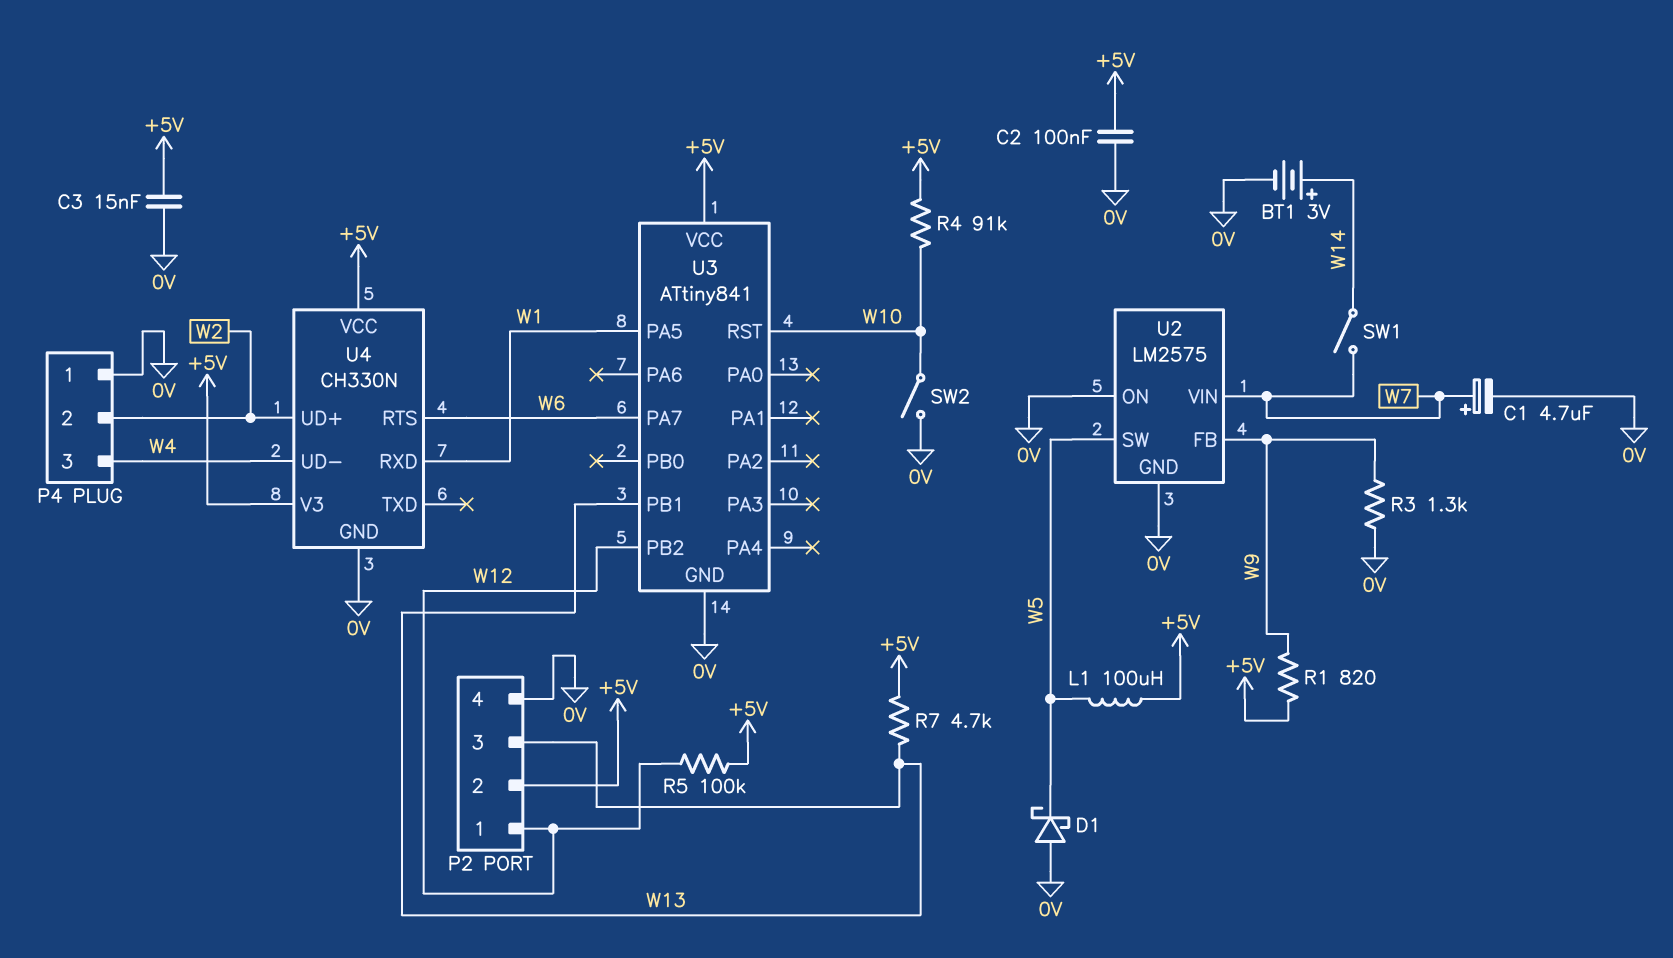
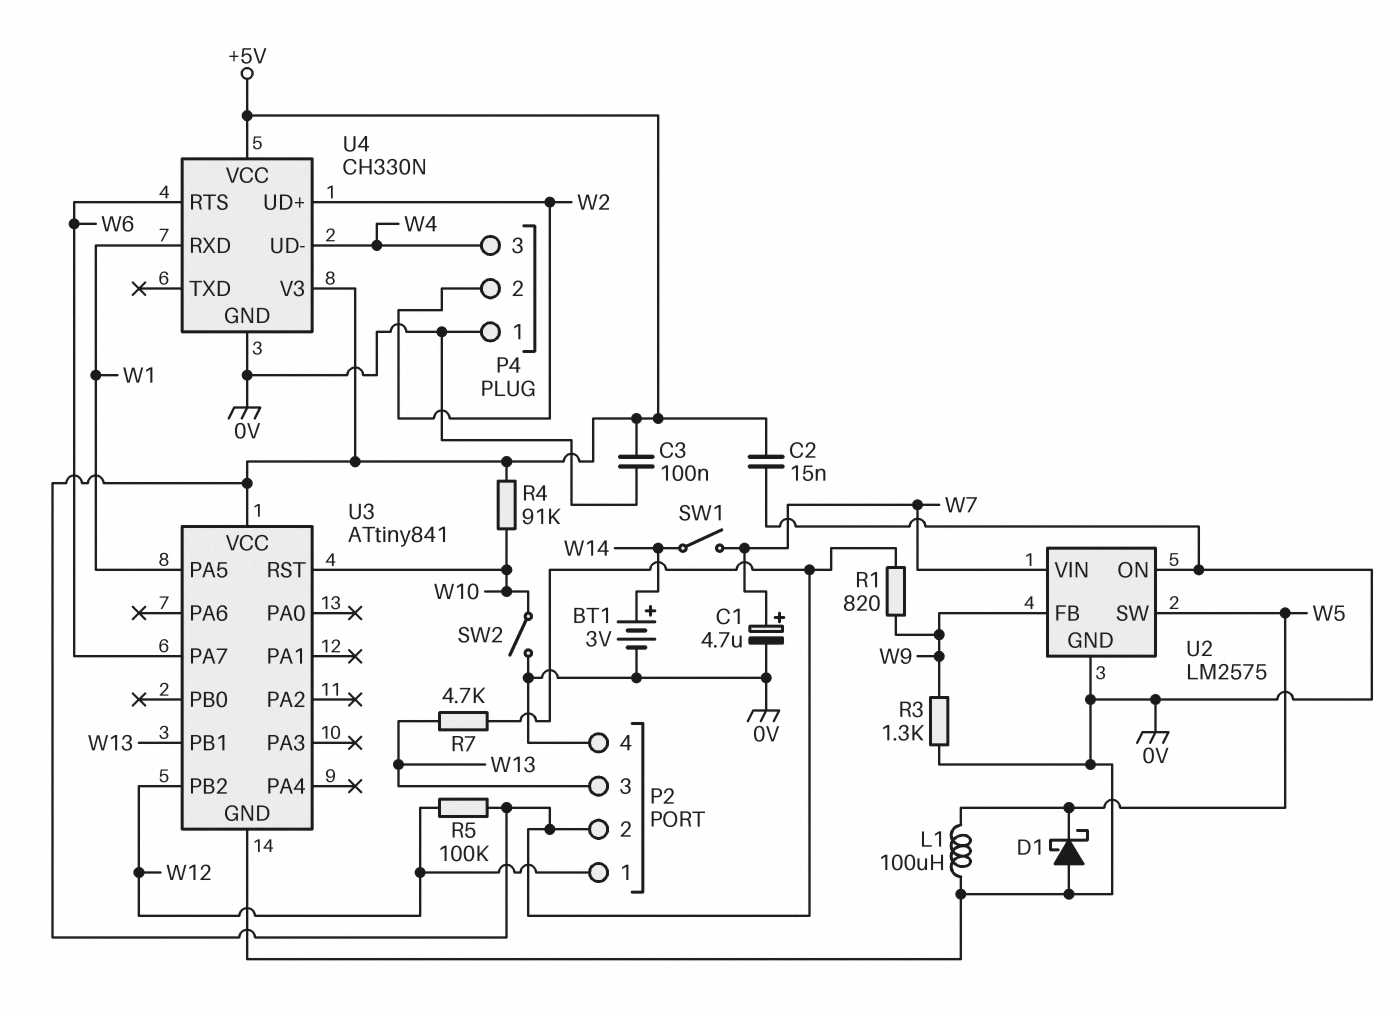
C2: 100nF (+5V, 0V) -> 15nF (+5V, 0V)
C3: 15nF (+5V, 0V) -> 100nF (+5V, 0V)
L1: 100uH (+5V, W5) -> 100uH (0V, W5)

